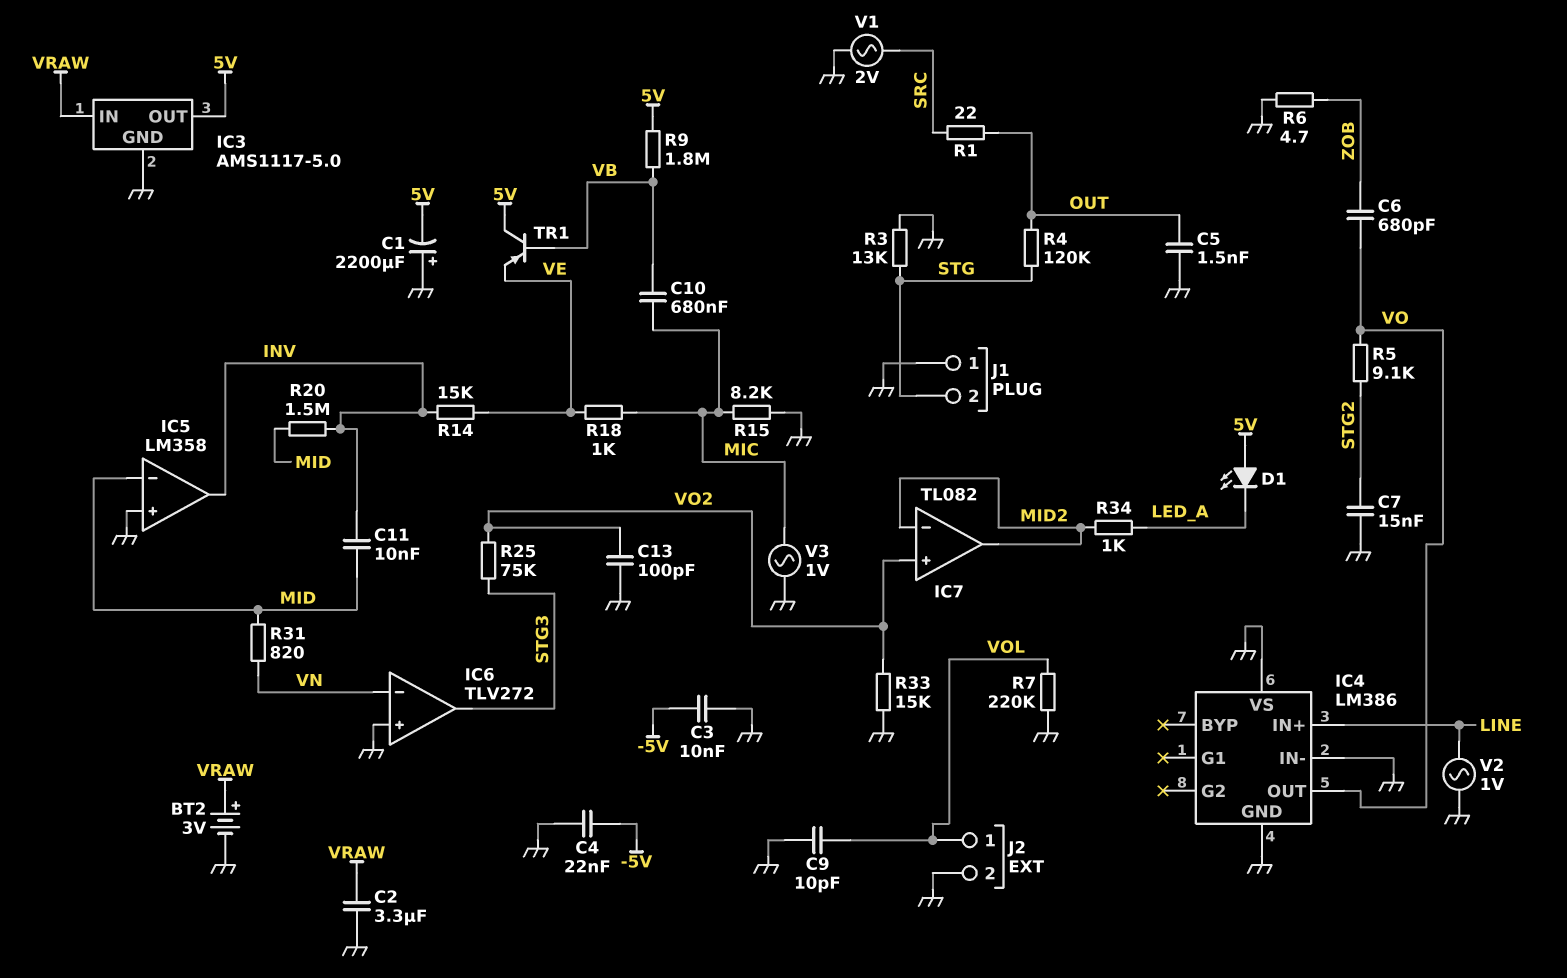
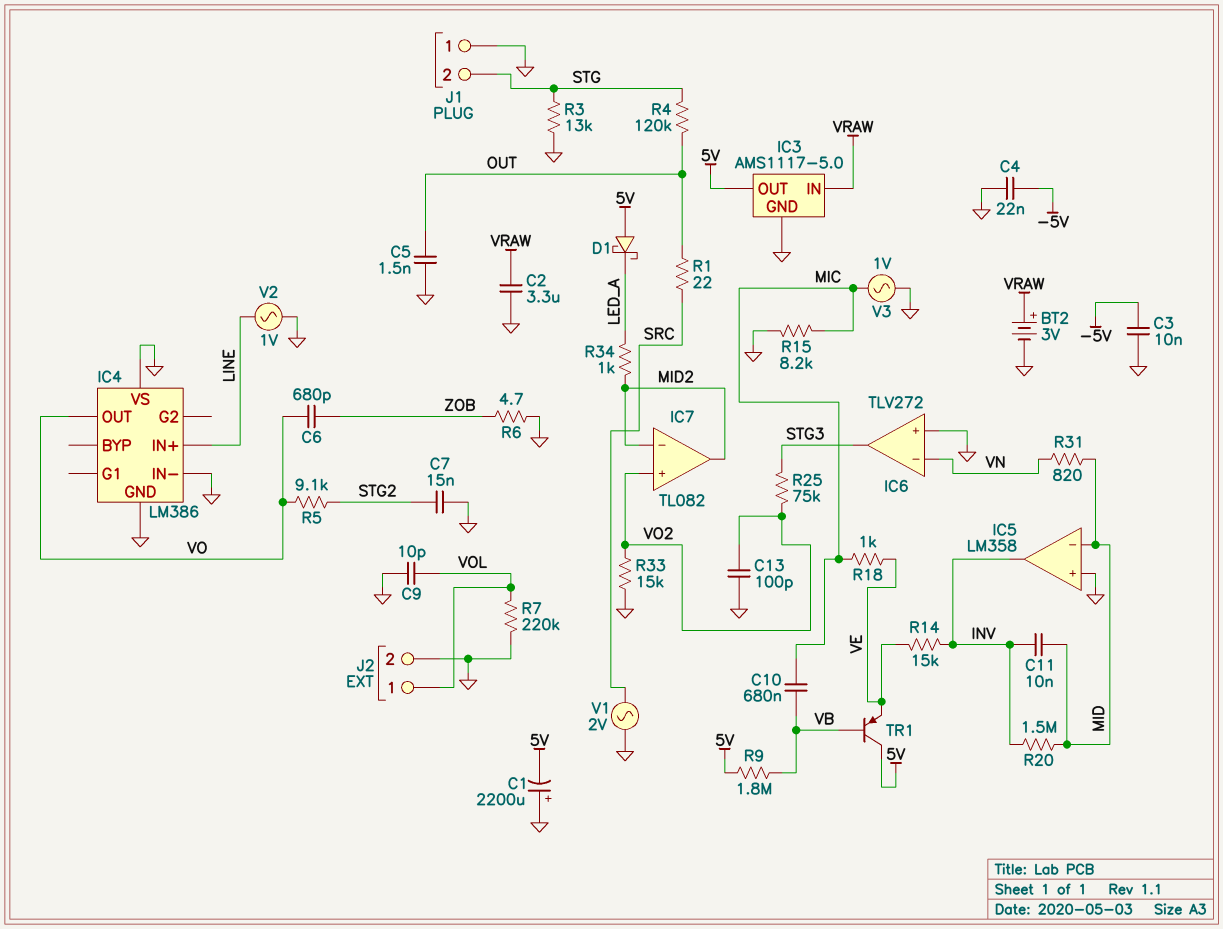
D1: LED (A 5V, K LED_A) -> schottky (A 5V, K LED_A)

